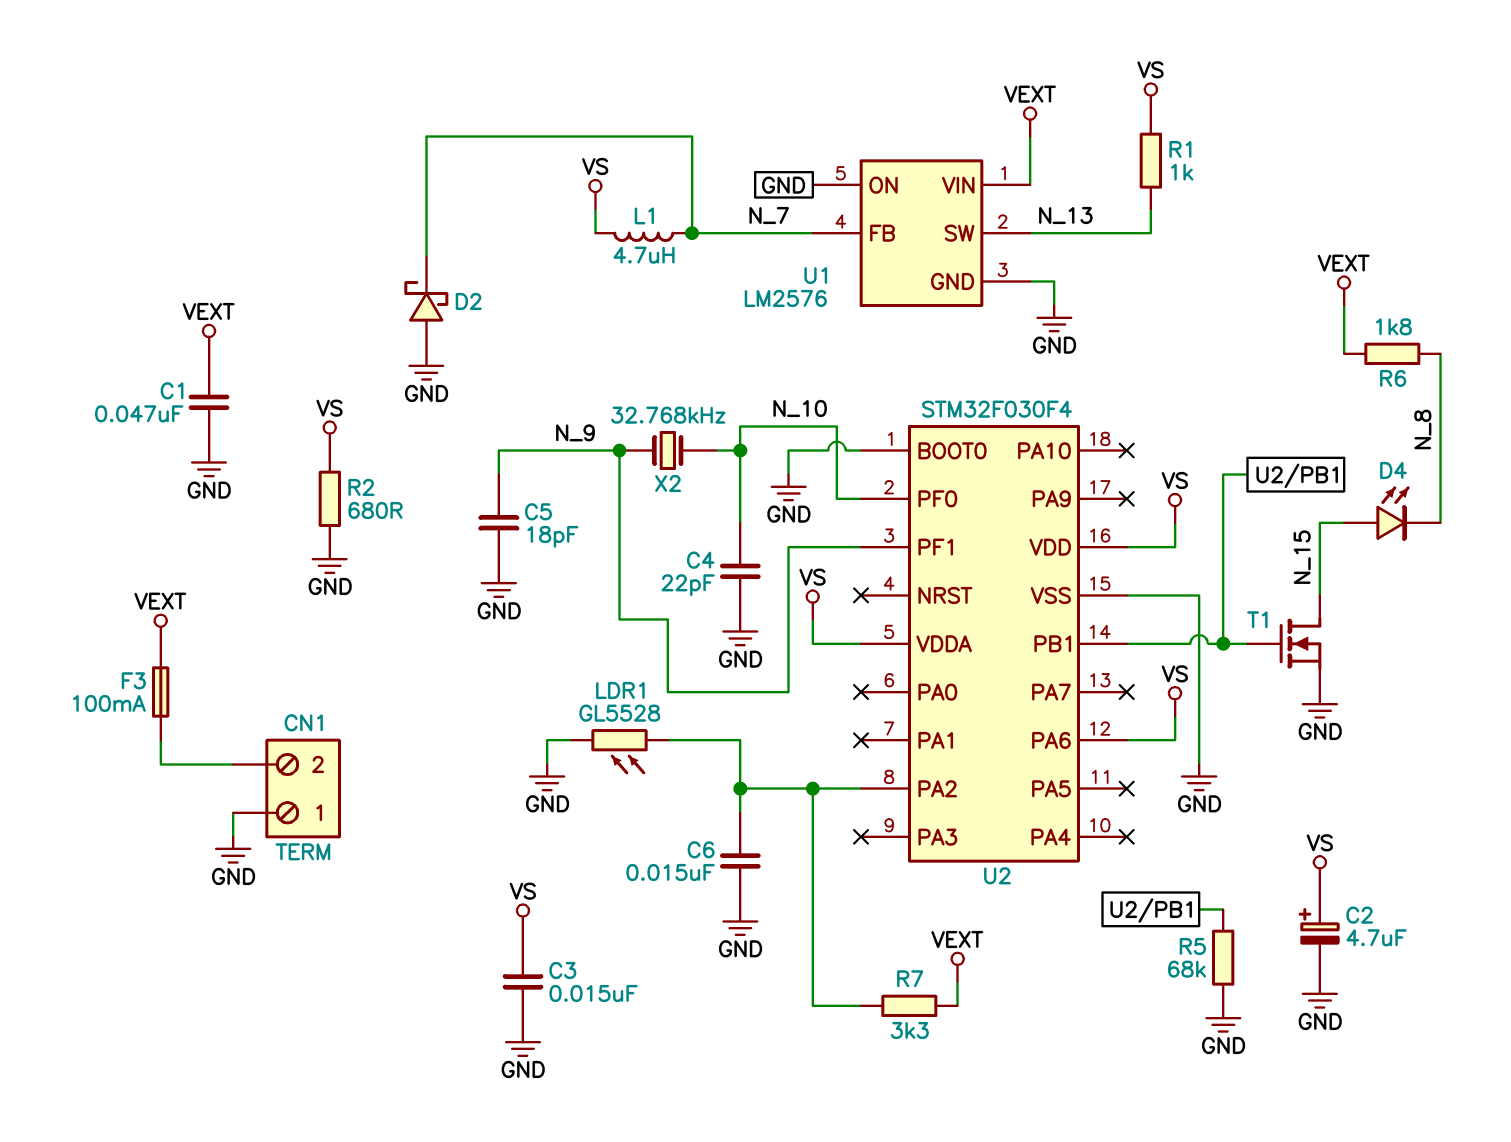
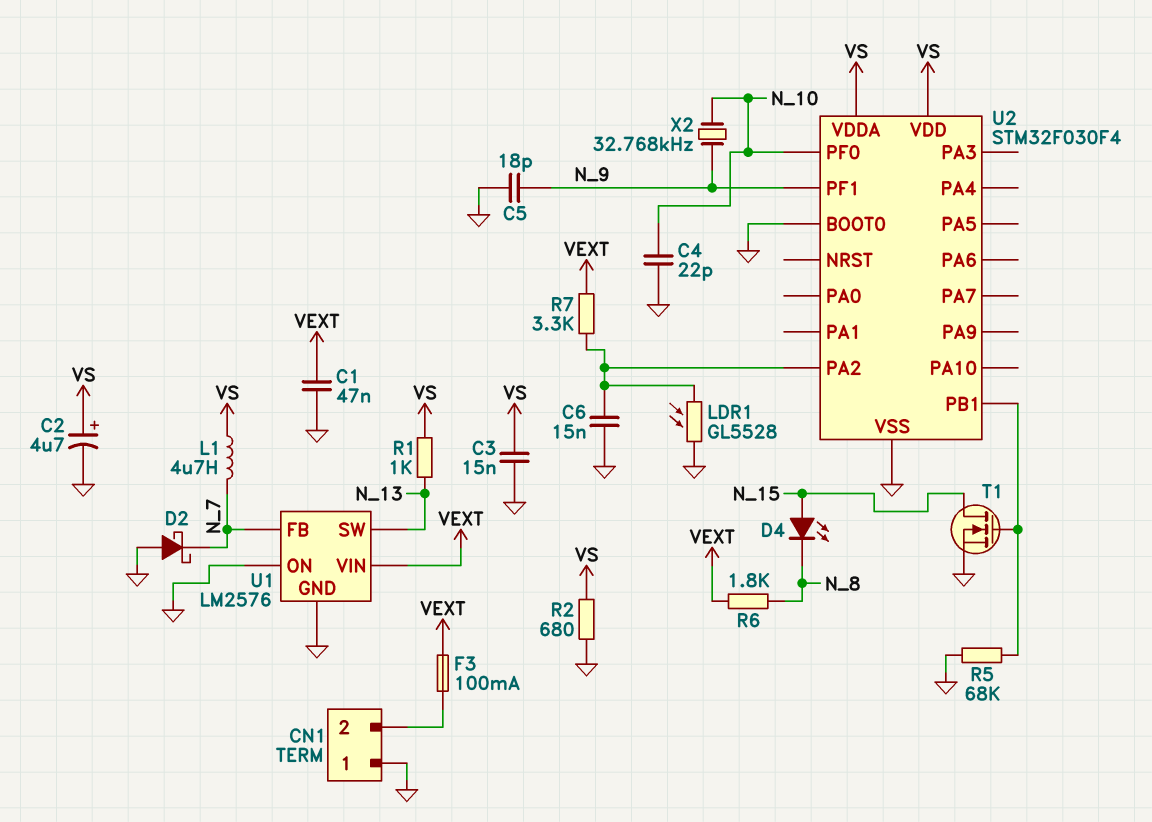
U2 pin PA6: VS -> none

